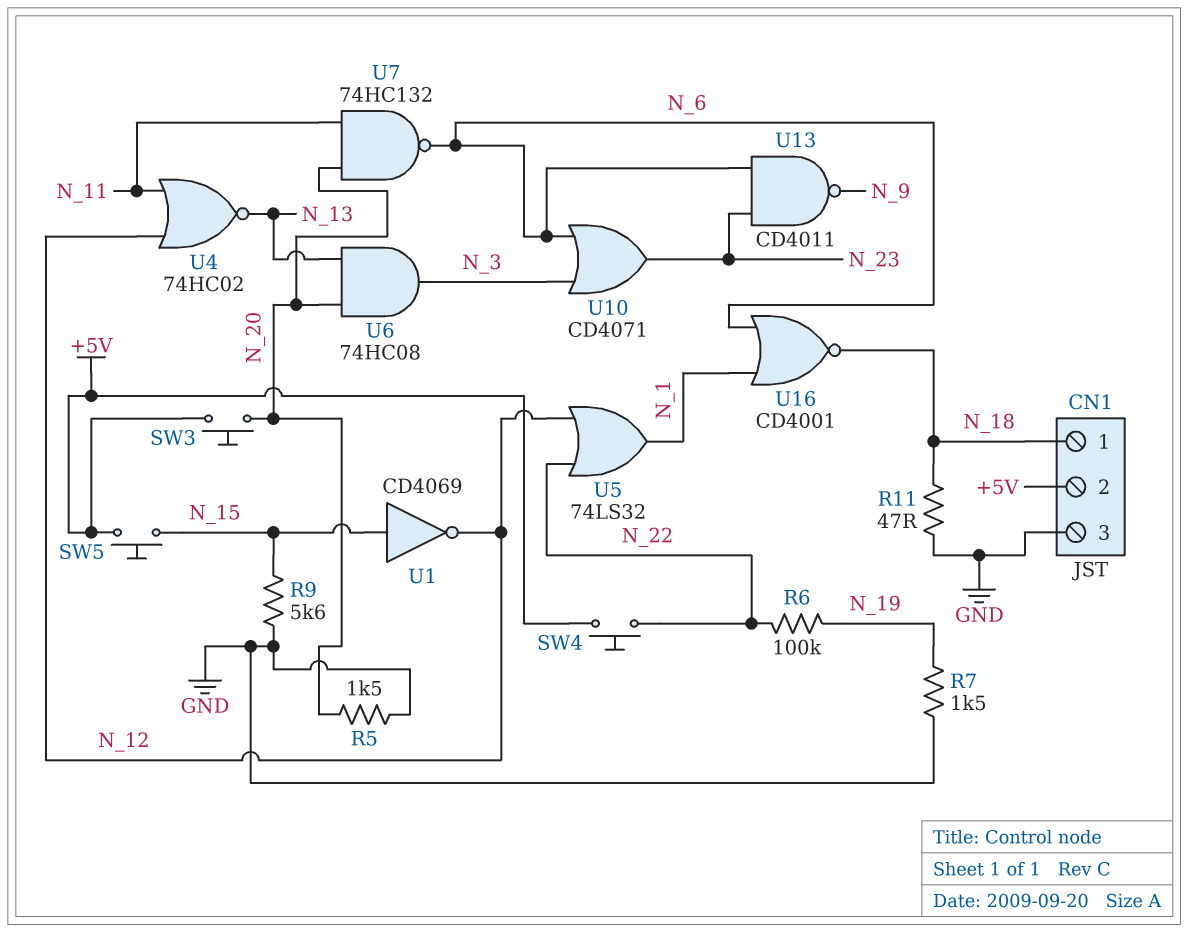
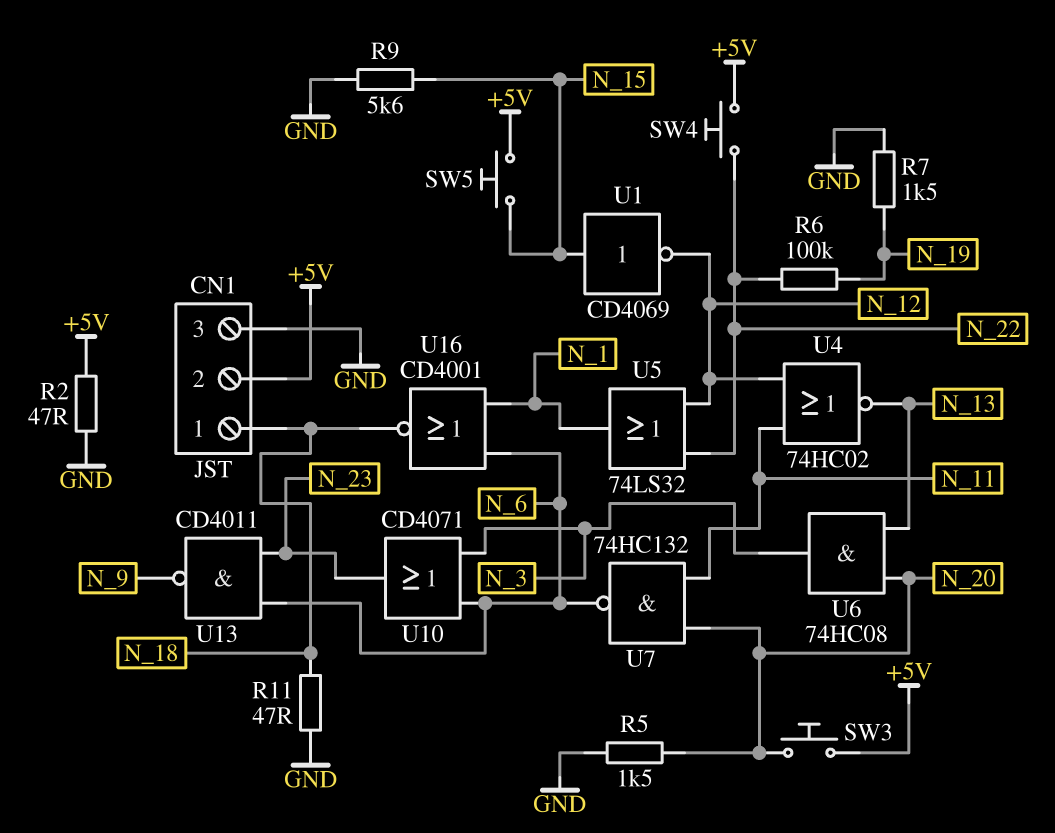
R2: none -> 47 (+5V, GND)

